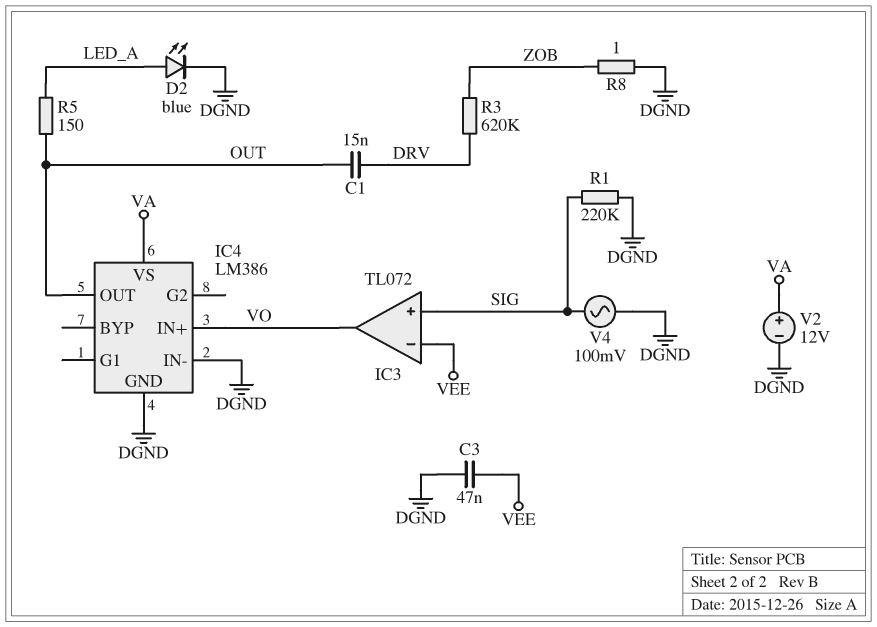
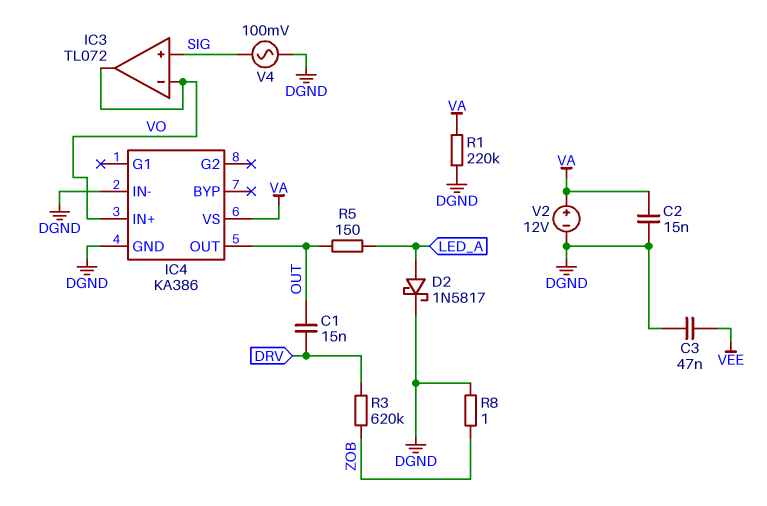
C2: none -> 15nF (DGND, VA)
D2: LED blue (A LED_A, K DGND) -> schottky 1N5817 (A LED_A, K DGND)
IC3 pin in-: VEE -> VO
IC4: LM386 -> KA386
R1: 220k (DGND, SIG) -> 220k (DGND, VA)

